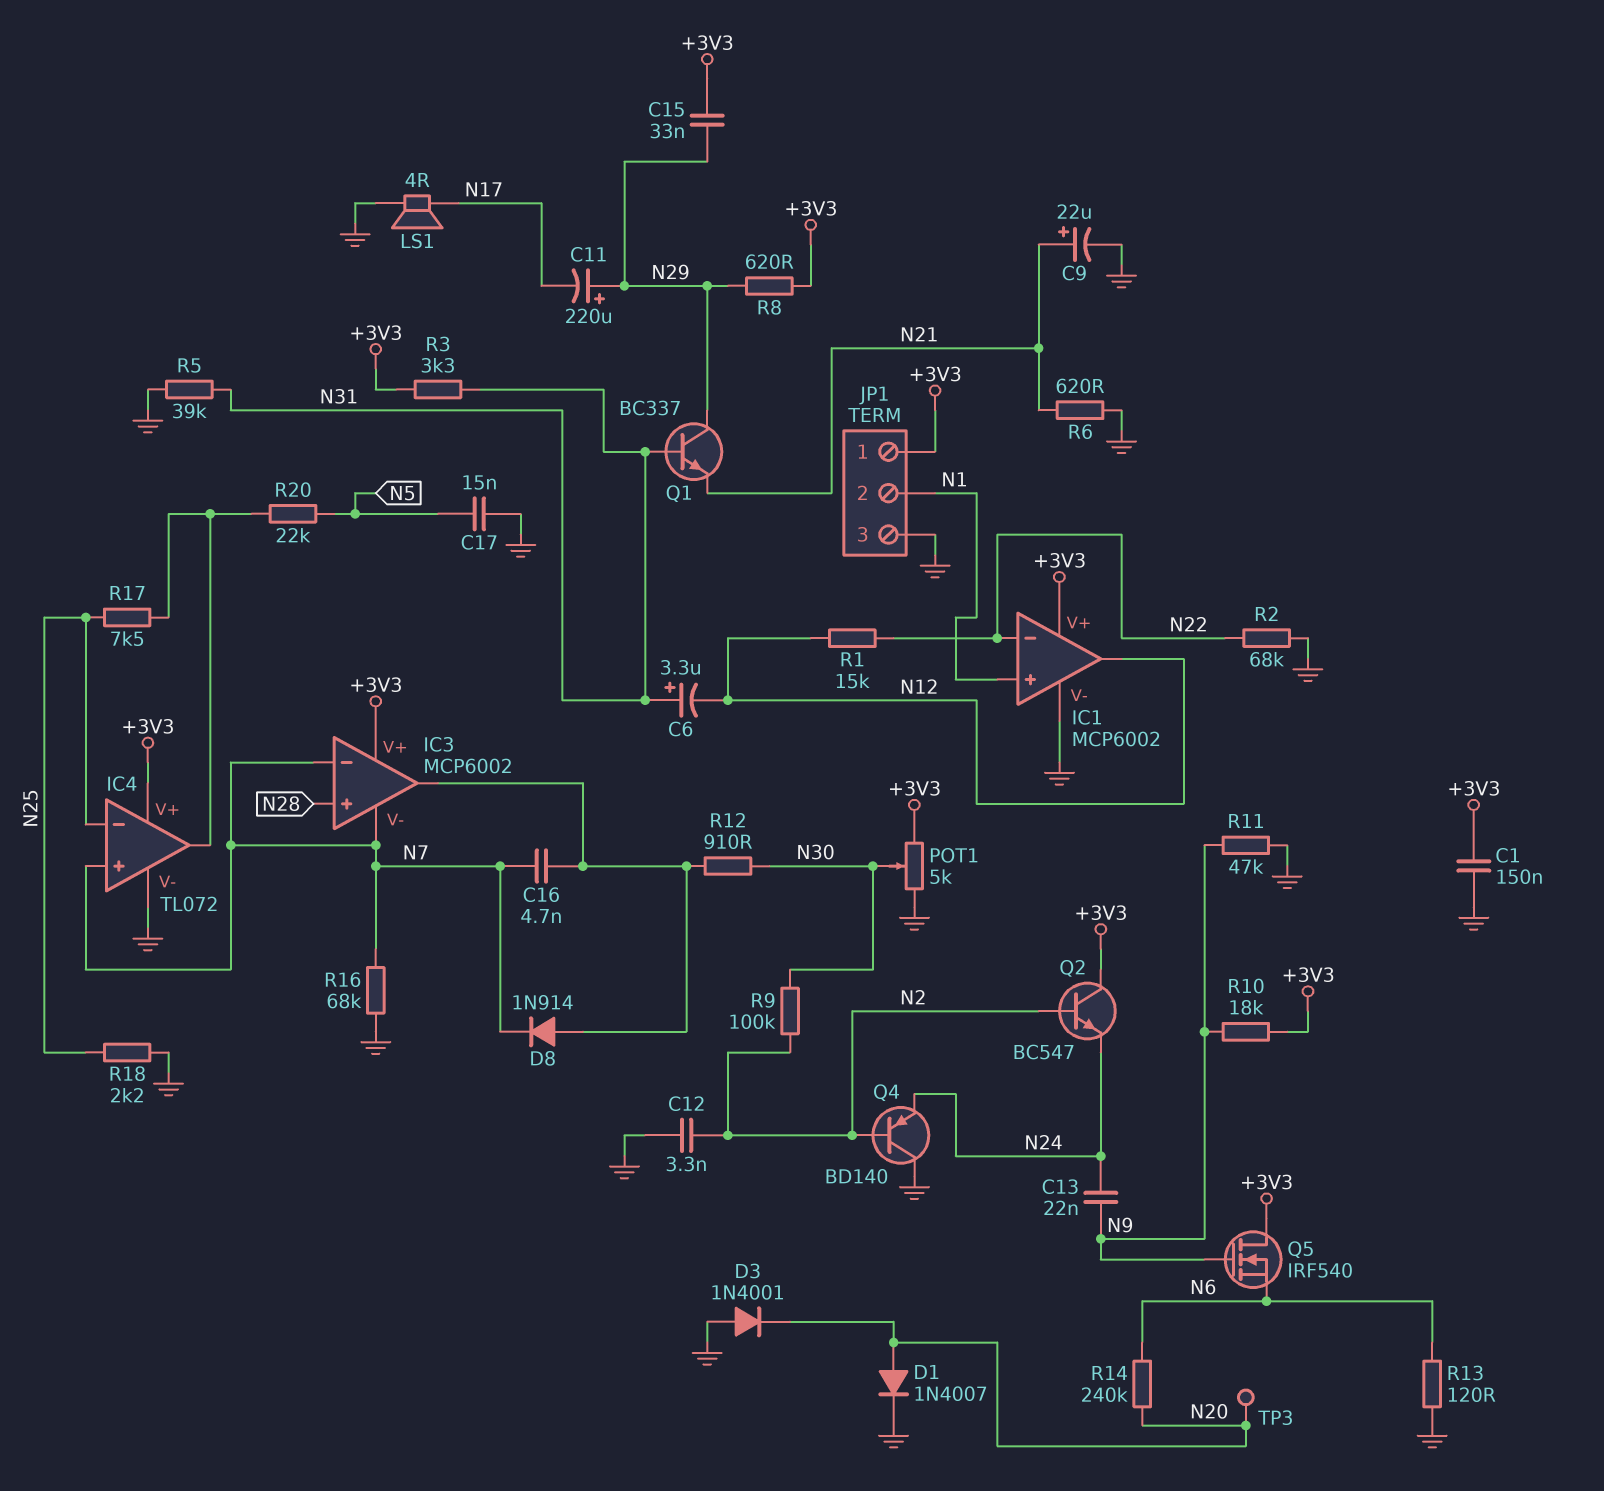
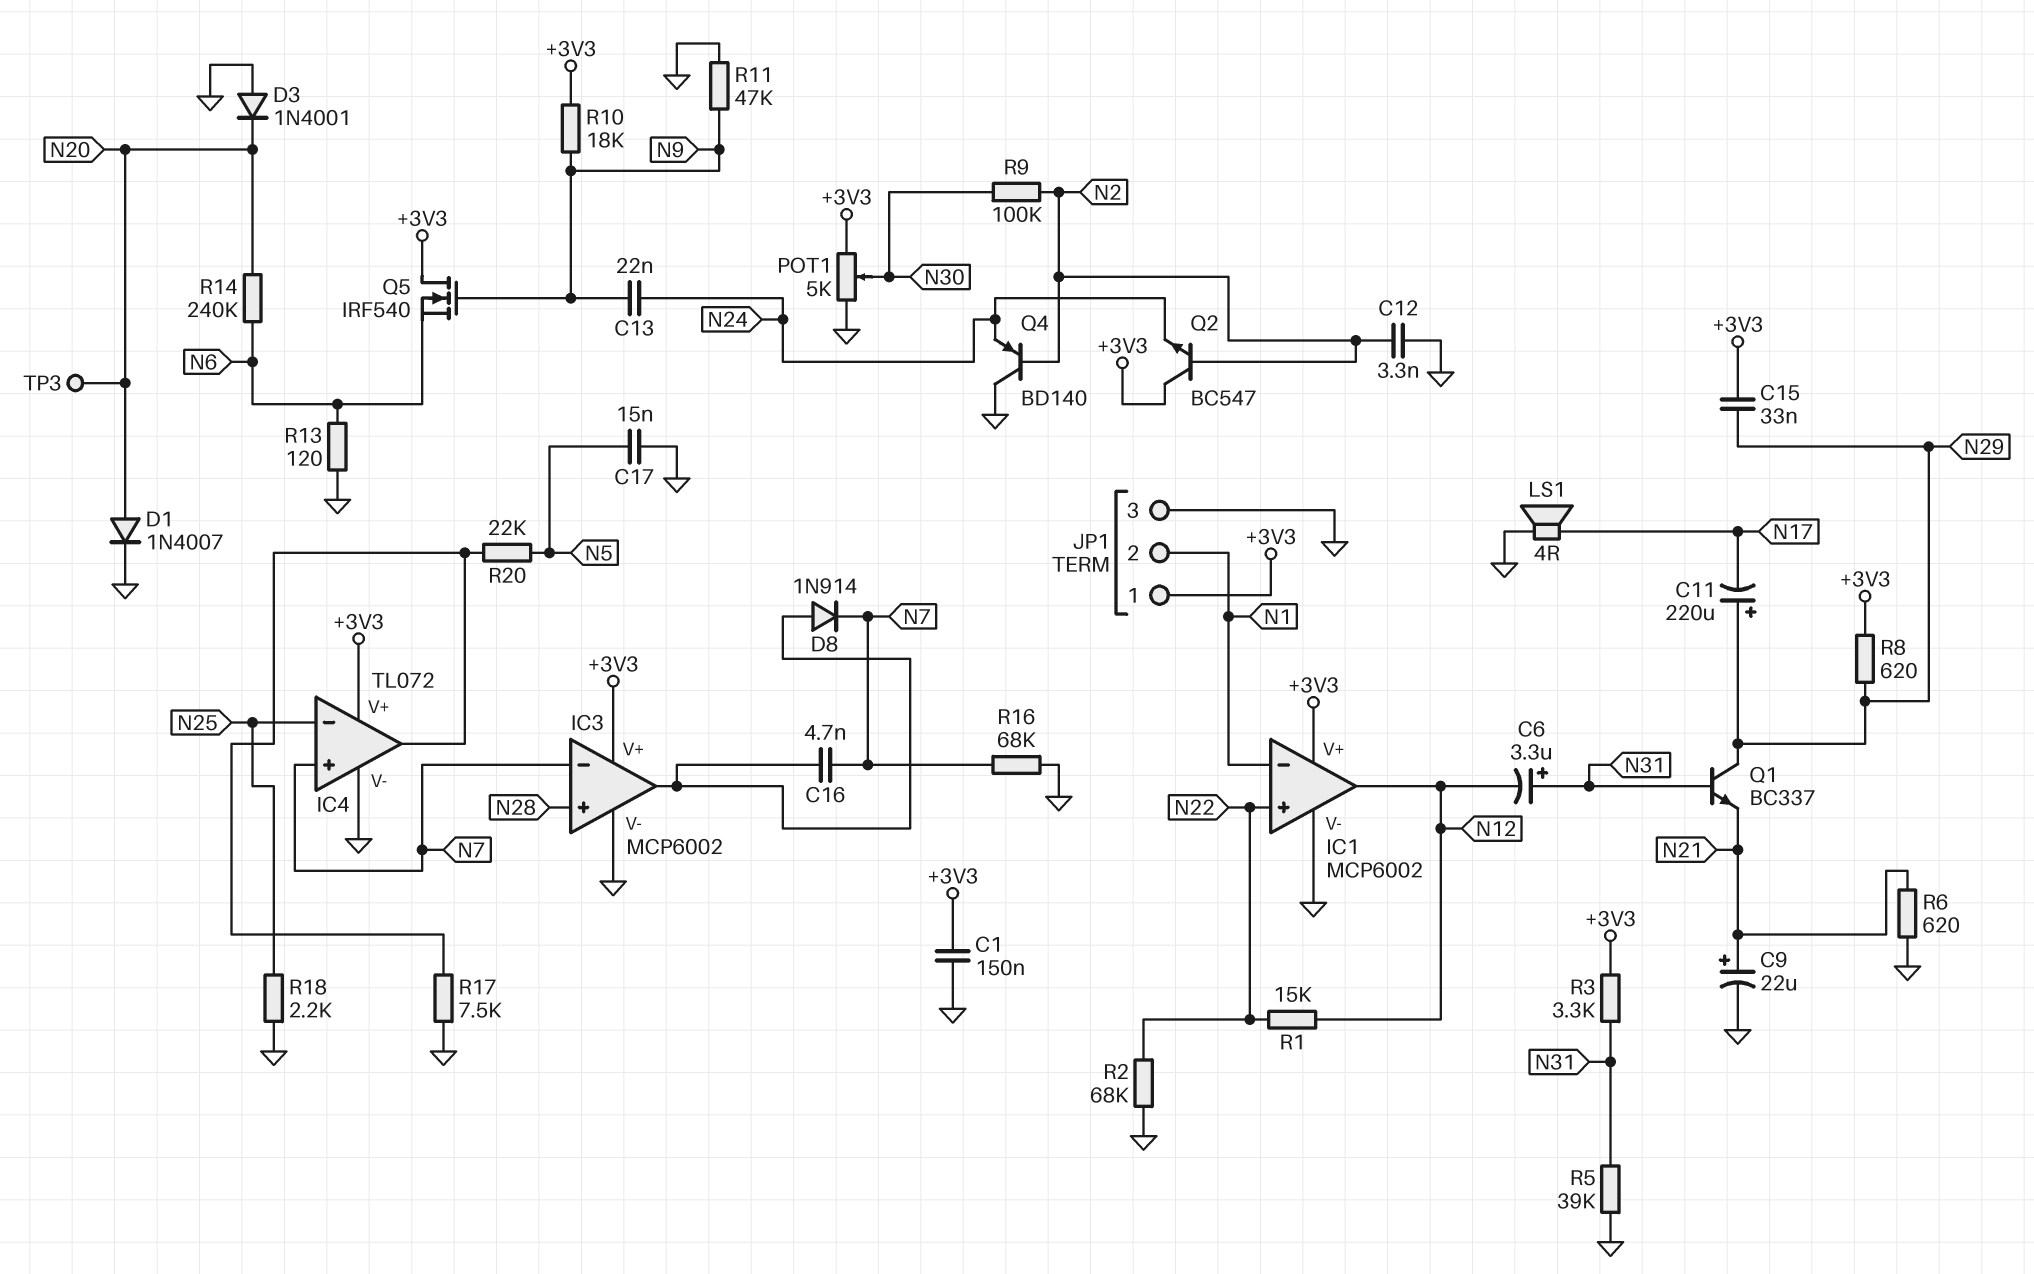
IC1 pin in+: N1 -> N22
IC1 pin in-: N22 -> N1
IC3 pin V-: N7 -> GND
R12: 910 (IC3/out, N30) -> none
R17: 7.5k (IC4/out, N25) -> 7.5k (GND, IC4/out)

